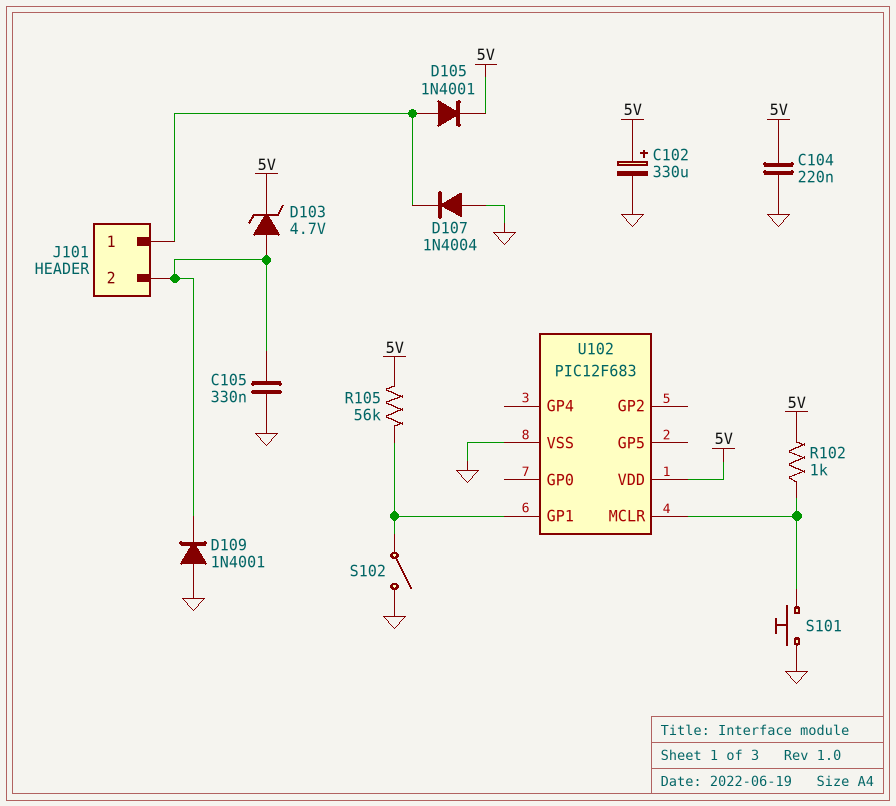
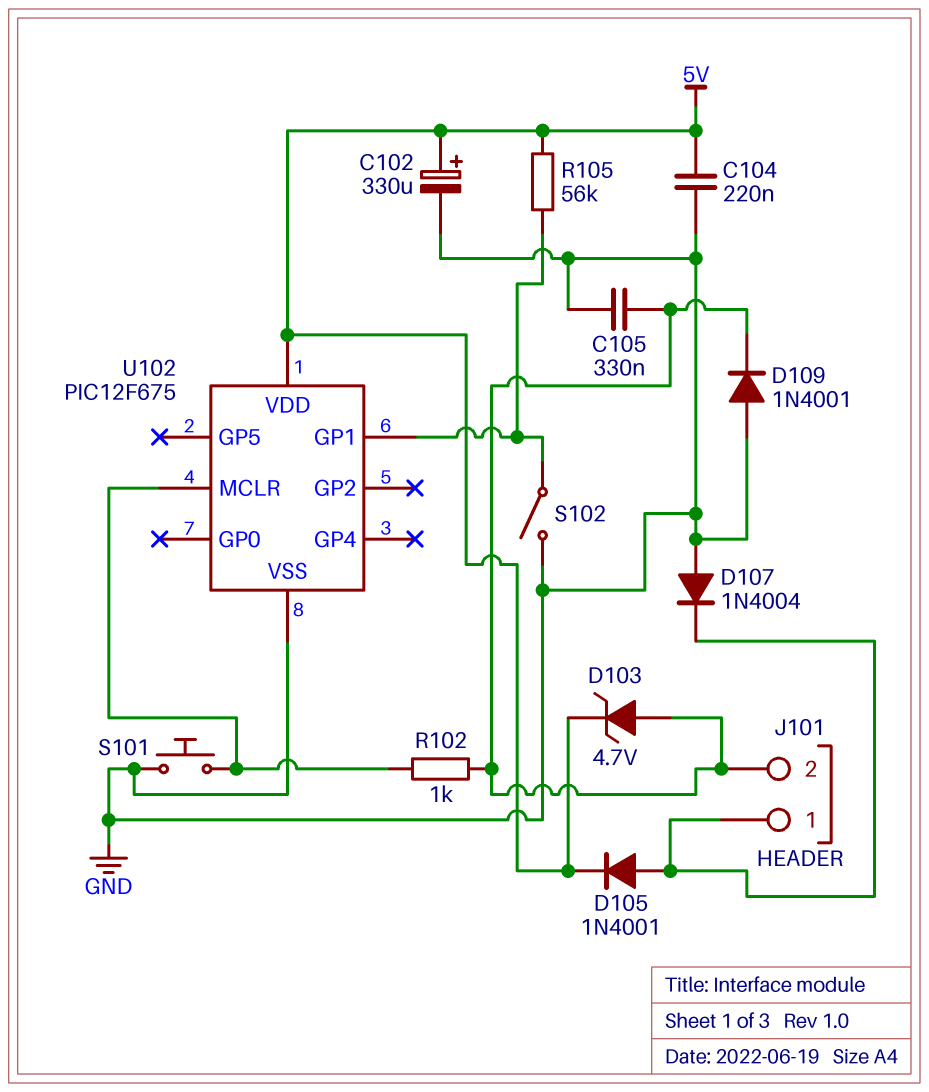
R102: 1k (5V, U102/MCLR) -> 1k (J101/2, U102/MCLR)
U102: PIC12F683 -> PIC12F675

